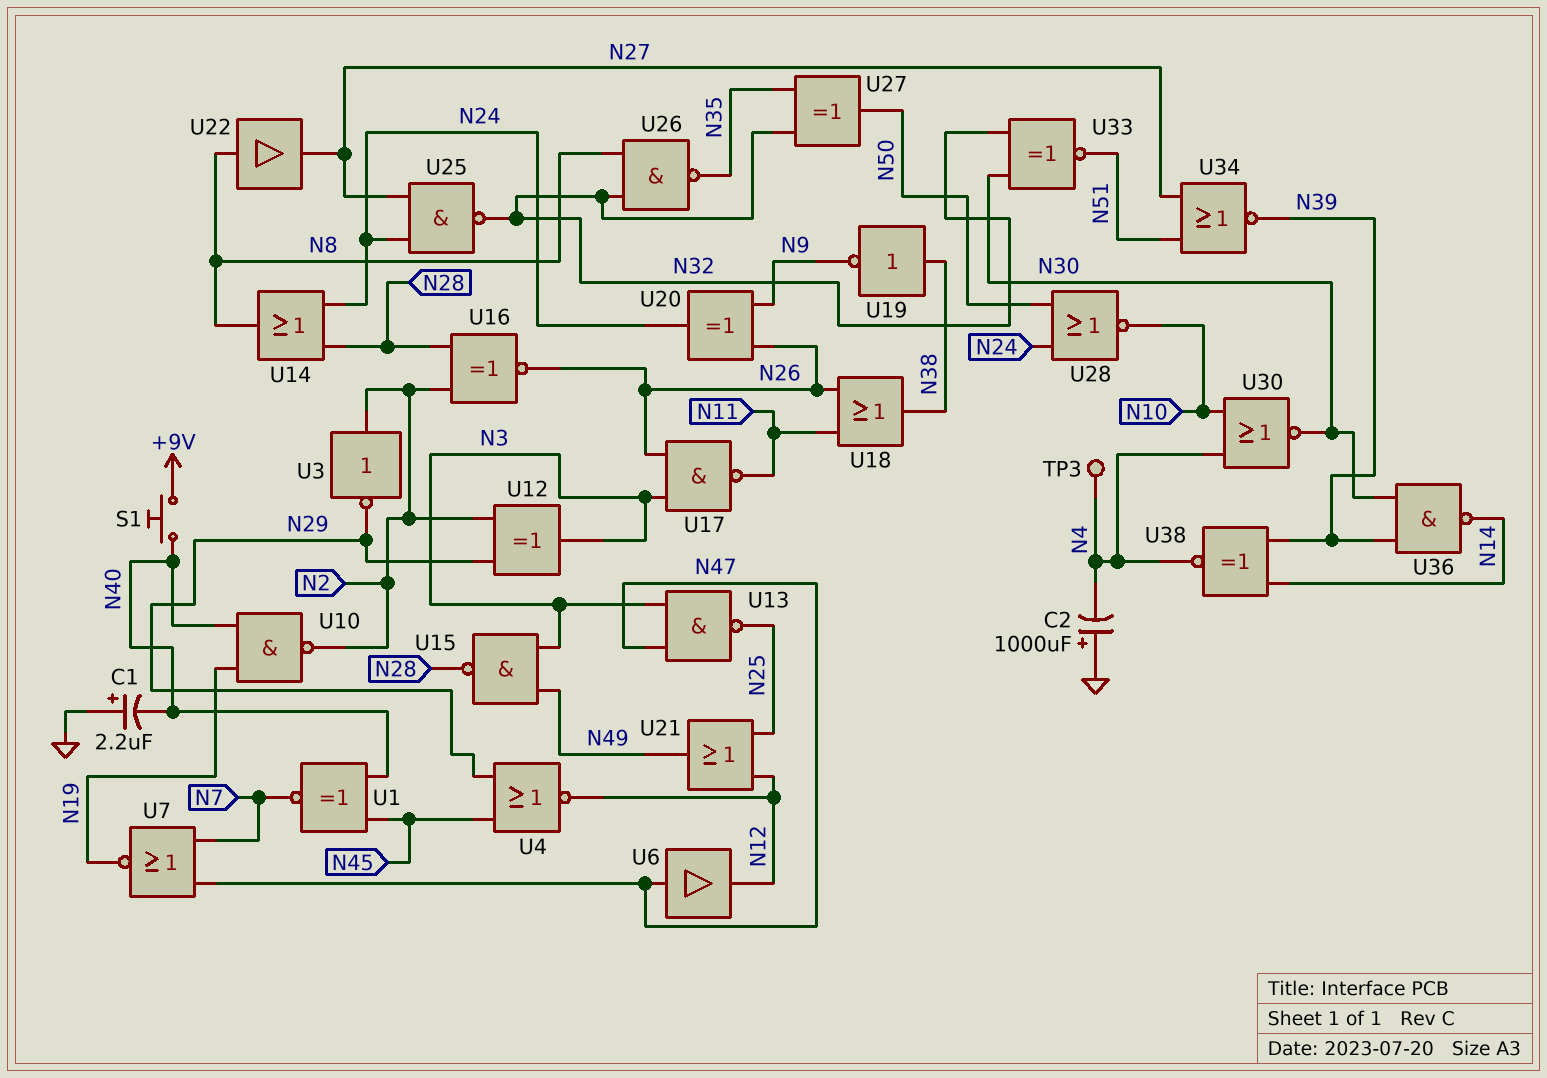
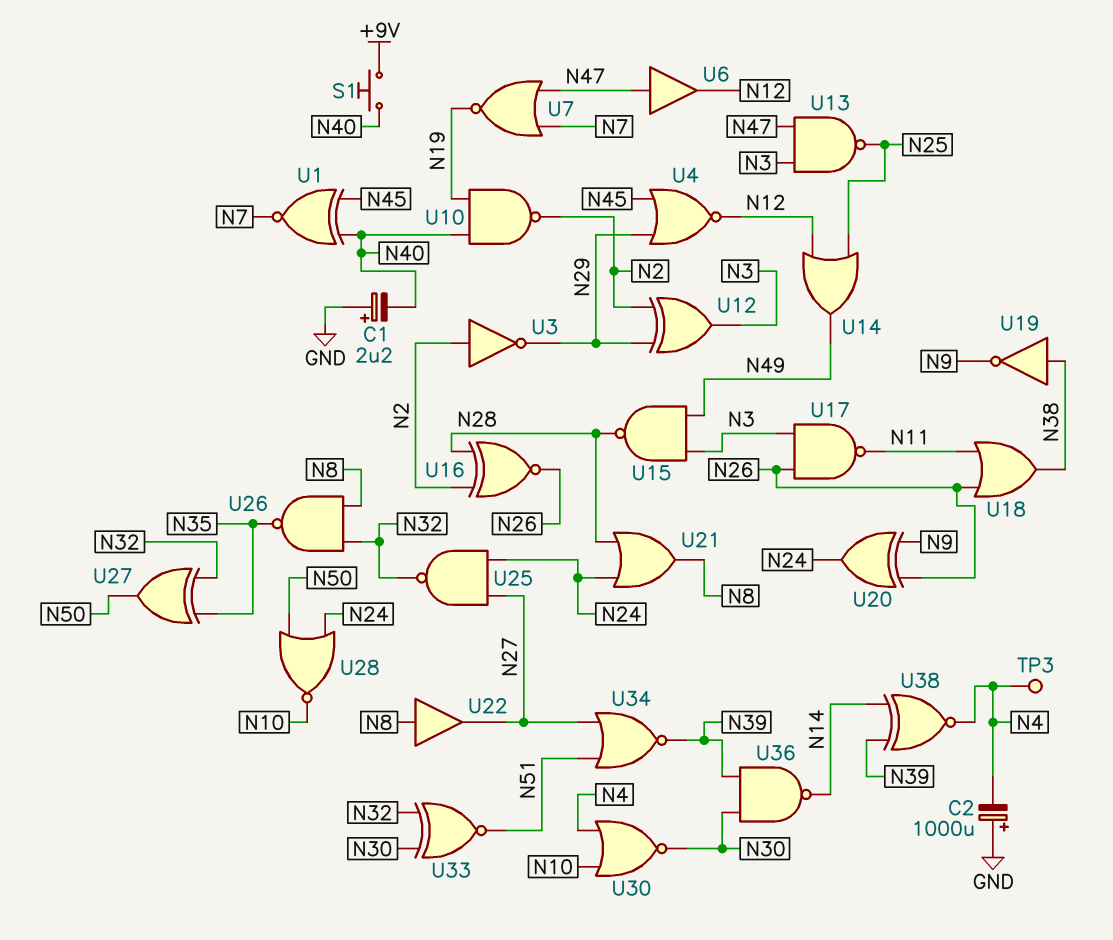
U14: OR (in N24, in N28, out N8) -> OR (in N12, in N25, out N49)
U21: OR (in N12, in N25, out N49) -> OR (in N24, in N28, out N8)

